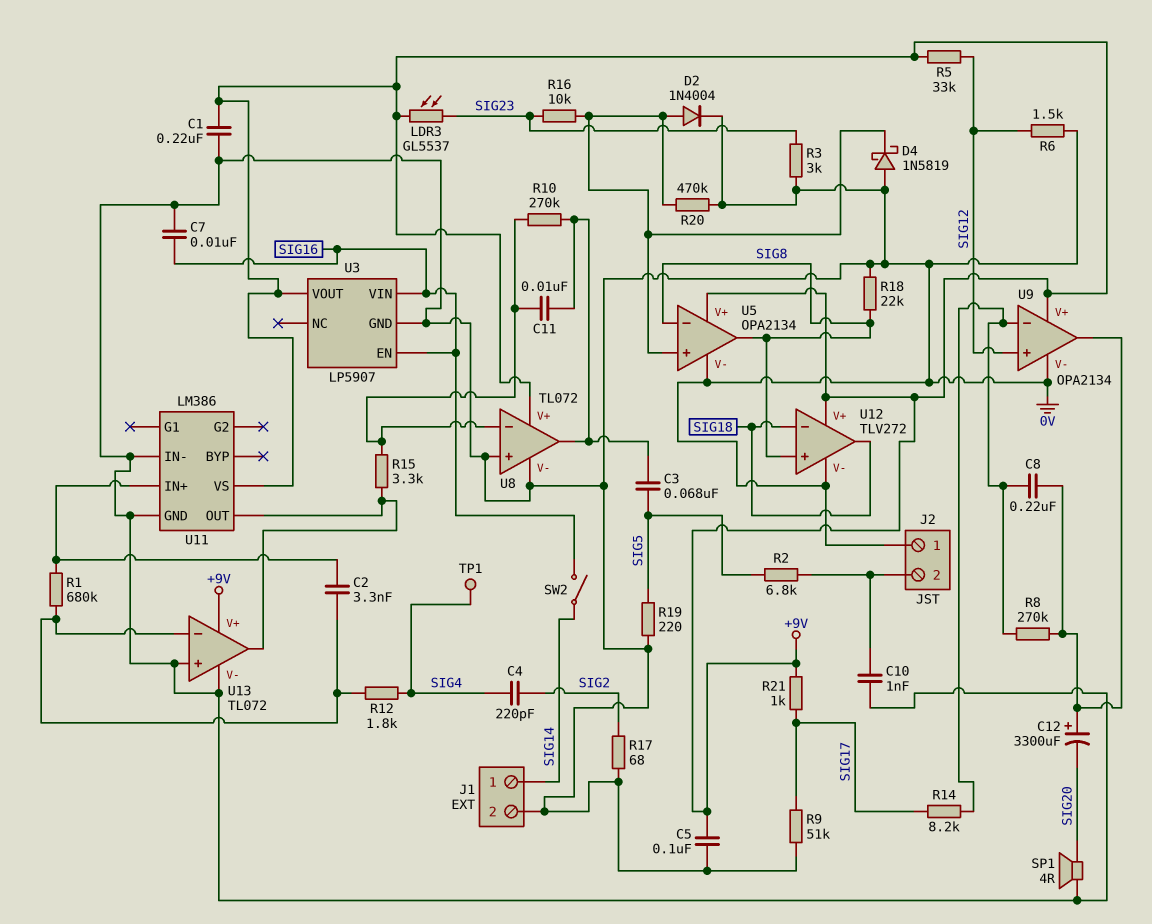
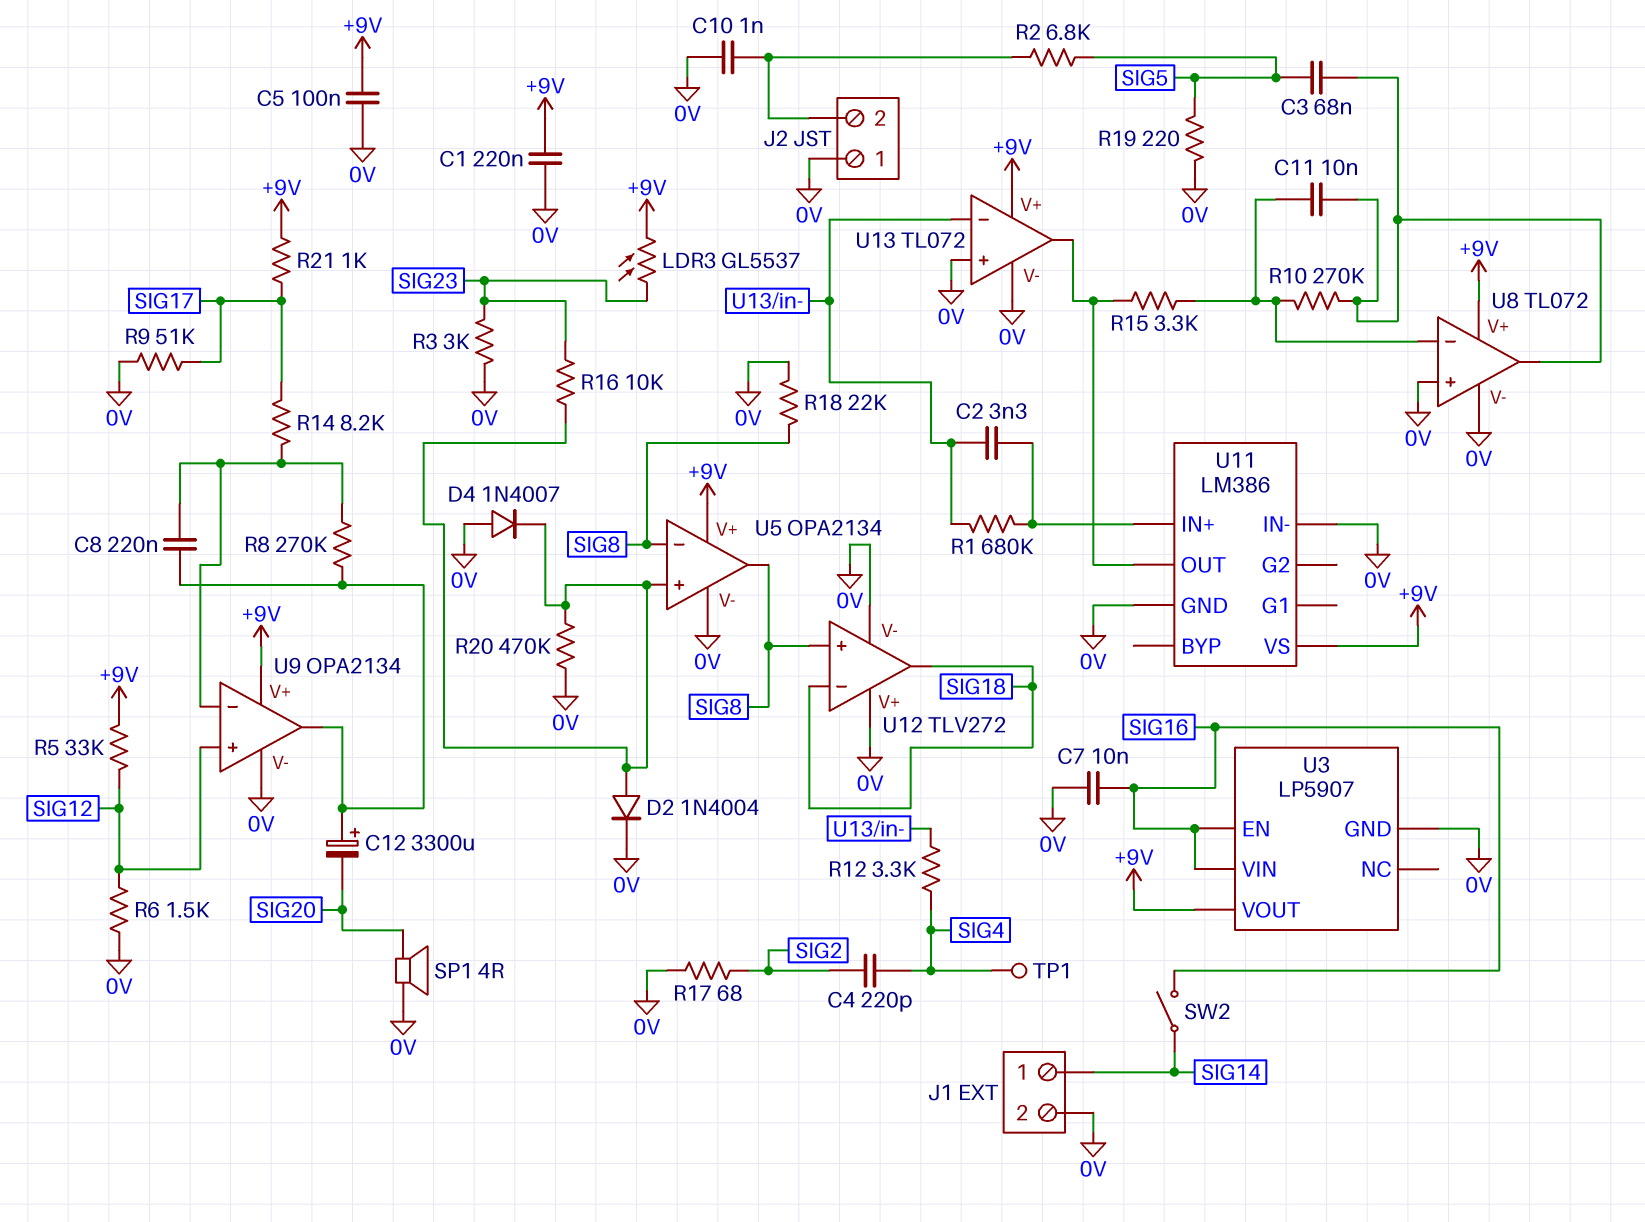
D4: schottky 1N5819 (A 0V, K U5/in+) -> diode 1N4007 (A 0V, K U5/in+)
R12: 1.8k (SIG4, U13/in-) -> 3.3k (SIG4, U13/in-)
U12 pin V+: +9V -> 0V

